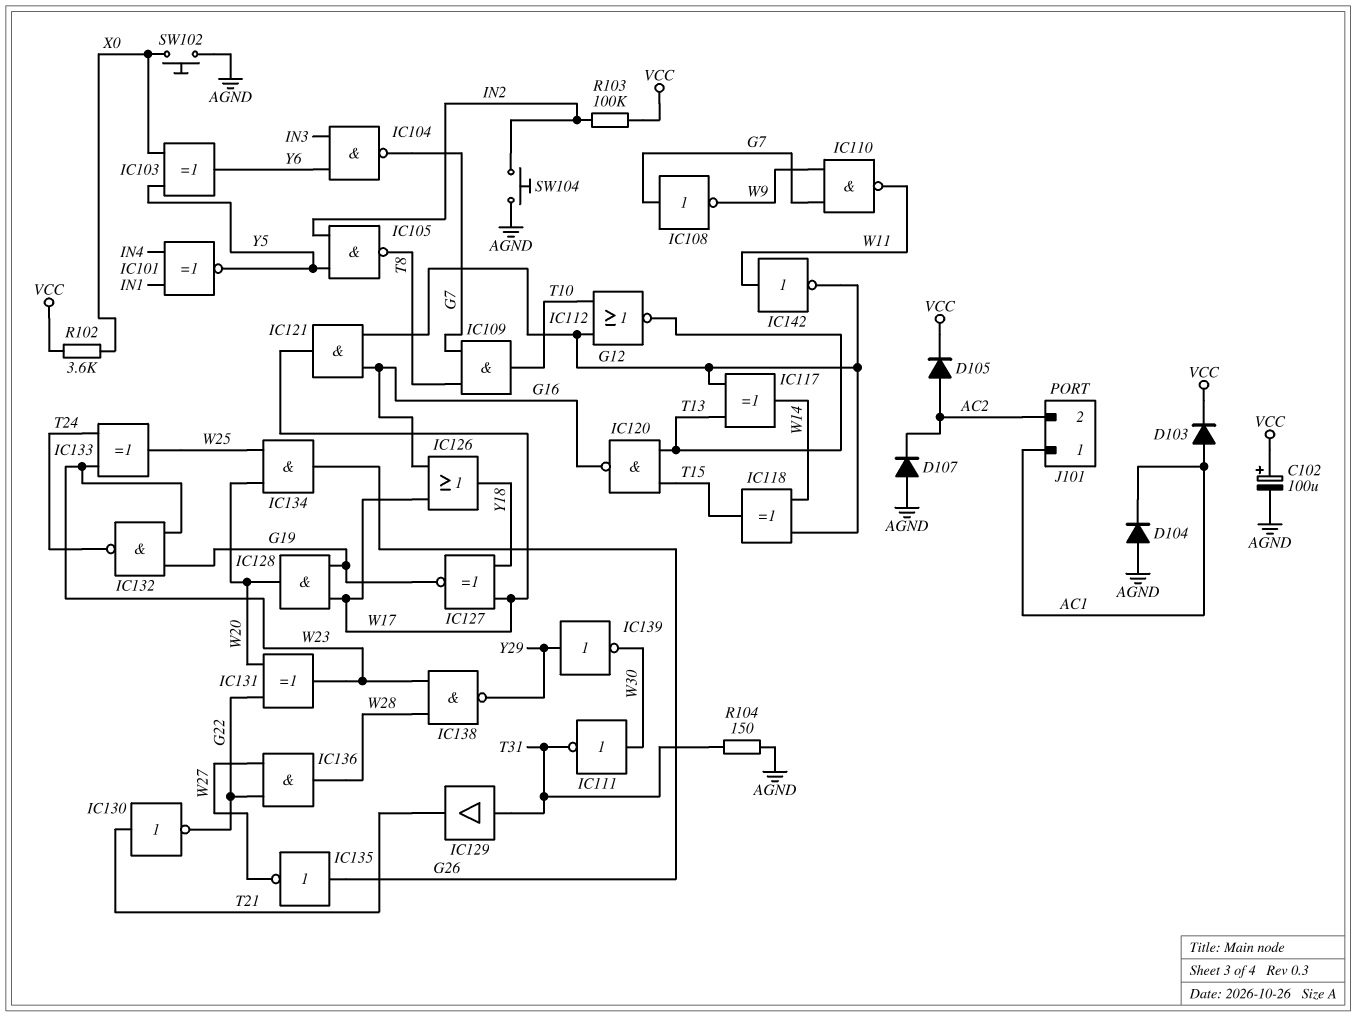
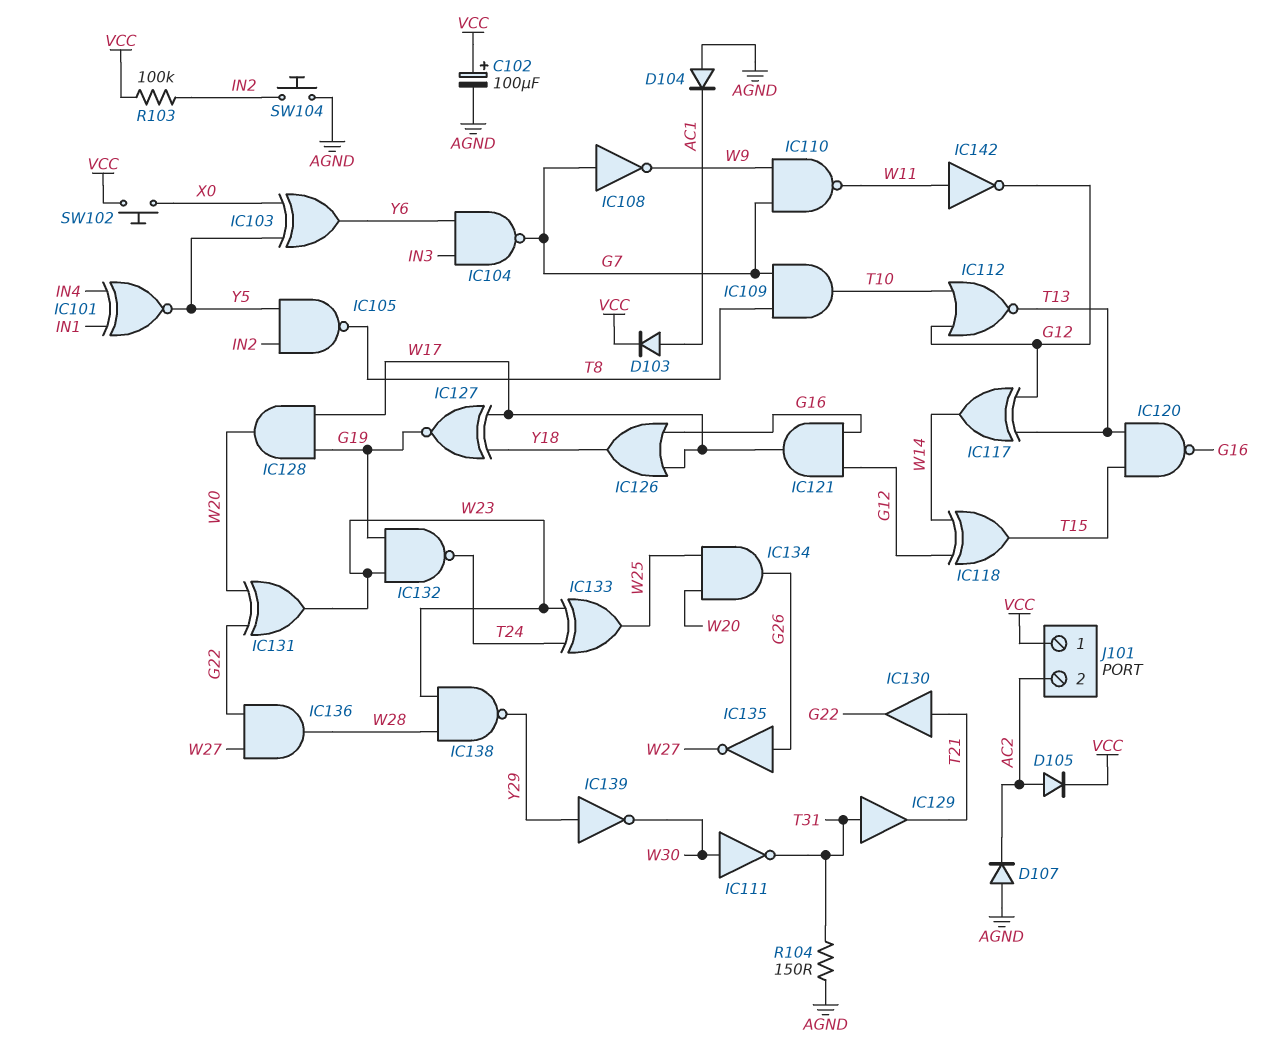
IC130: NOT (in T21, out G22) -> buffer (in T21, out G22)
J101 pin 1: AC1 -> VCC
R102: 3.6k (VCC, X0) -> none
SW102: button (AGND, X0) -> button (VCC, X0)

